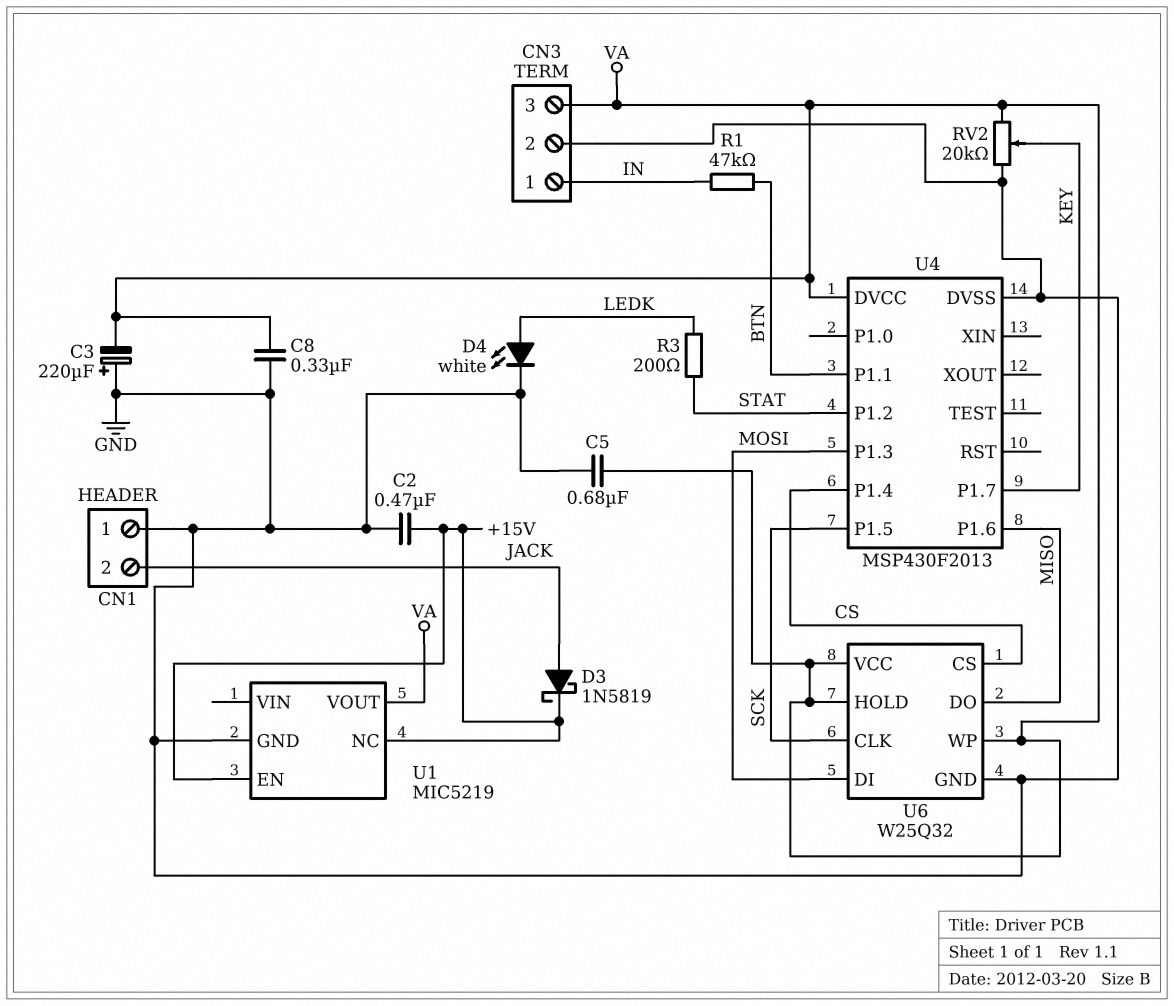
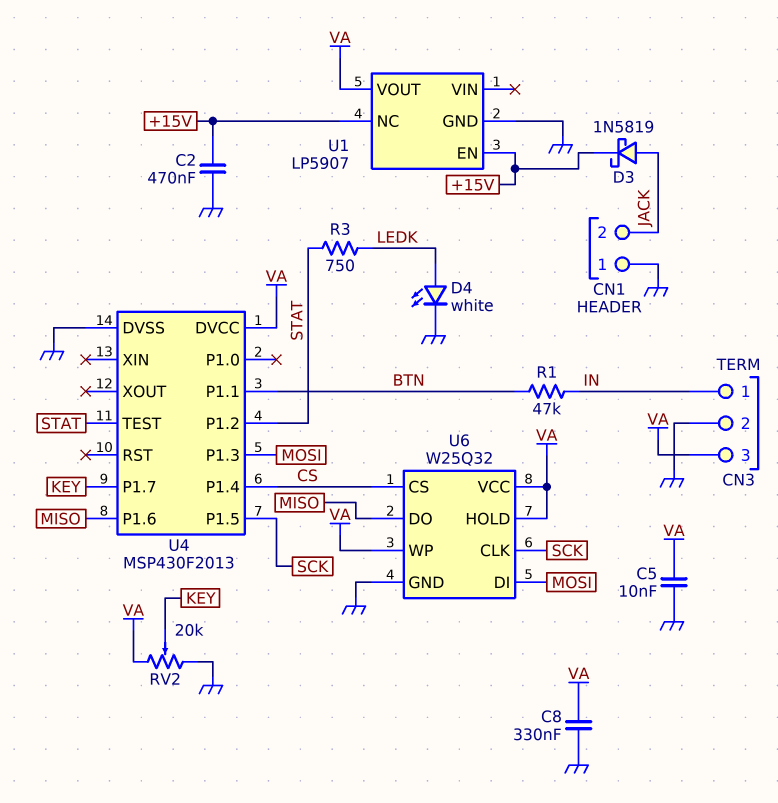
C3: 220uF (plus GND, minus VA) -> none
C5: 680nF (GND, VA) -> 10nF (GND, VA)
R3: 200 (LEDK, STAT) -> 750 (LEDK, STAT)
U1: MIC5219 -> LP5907
U4 pin TEST: none -> STAT

